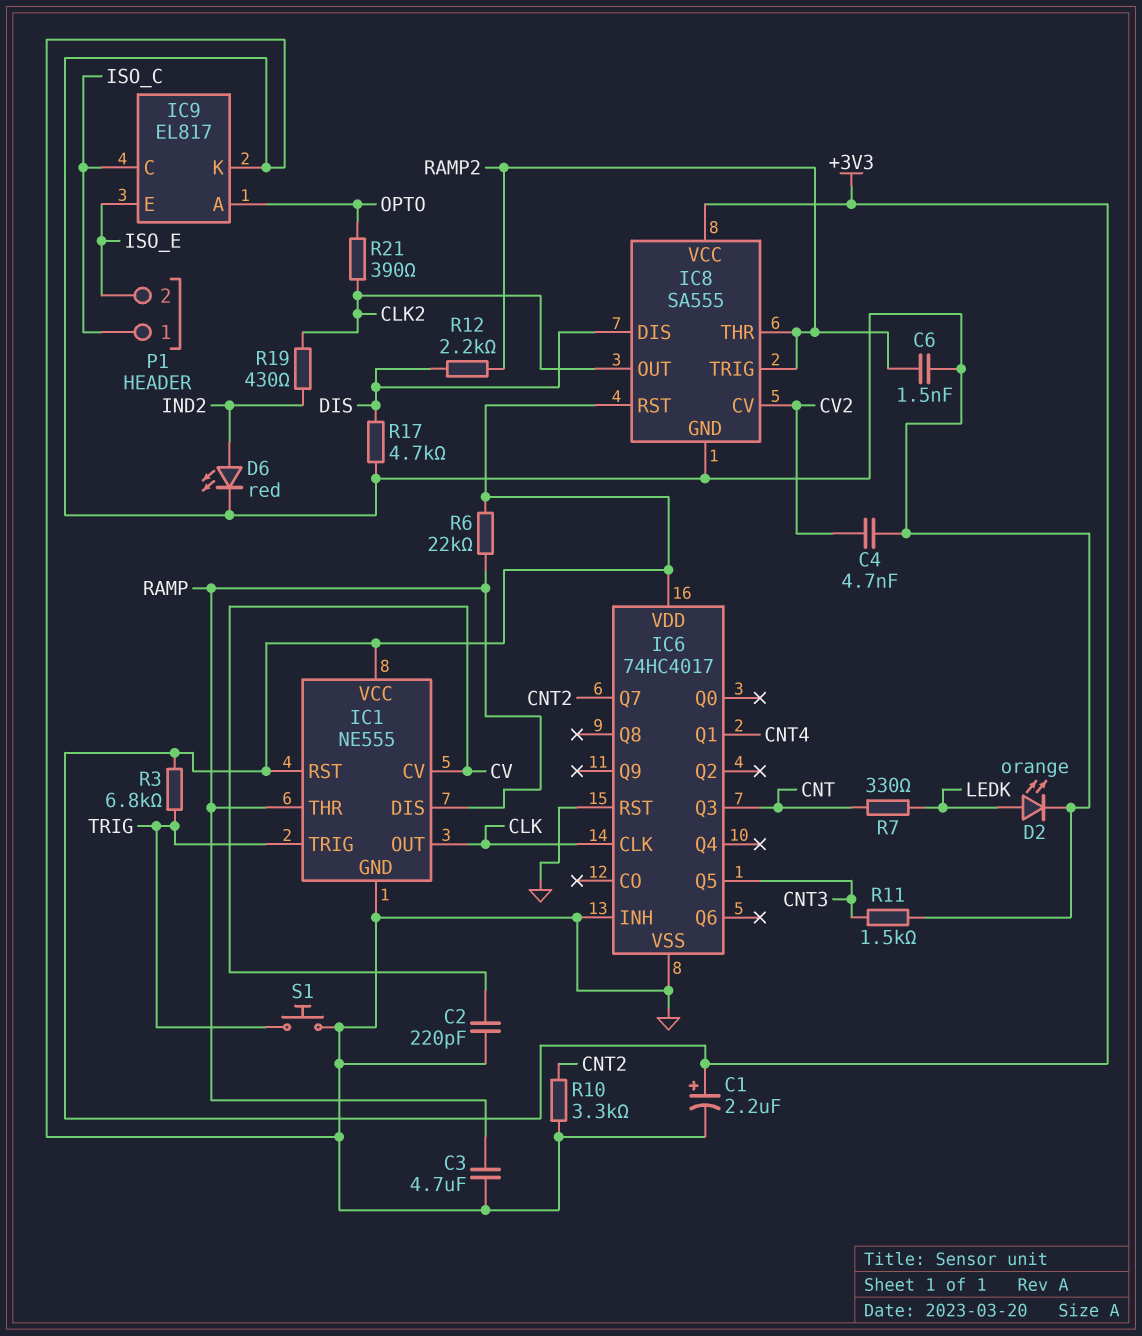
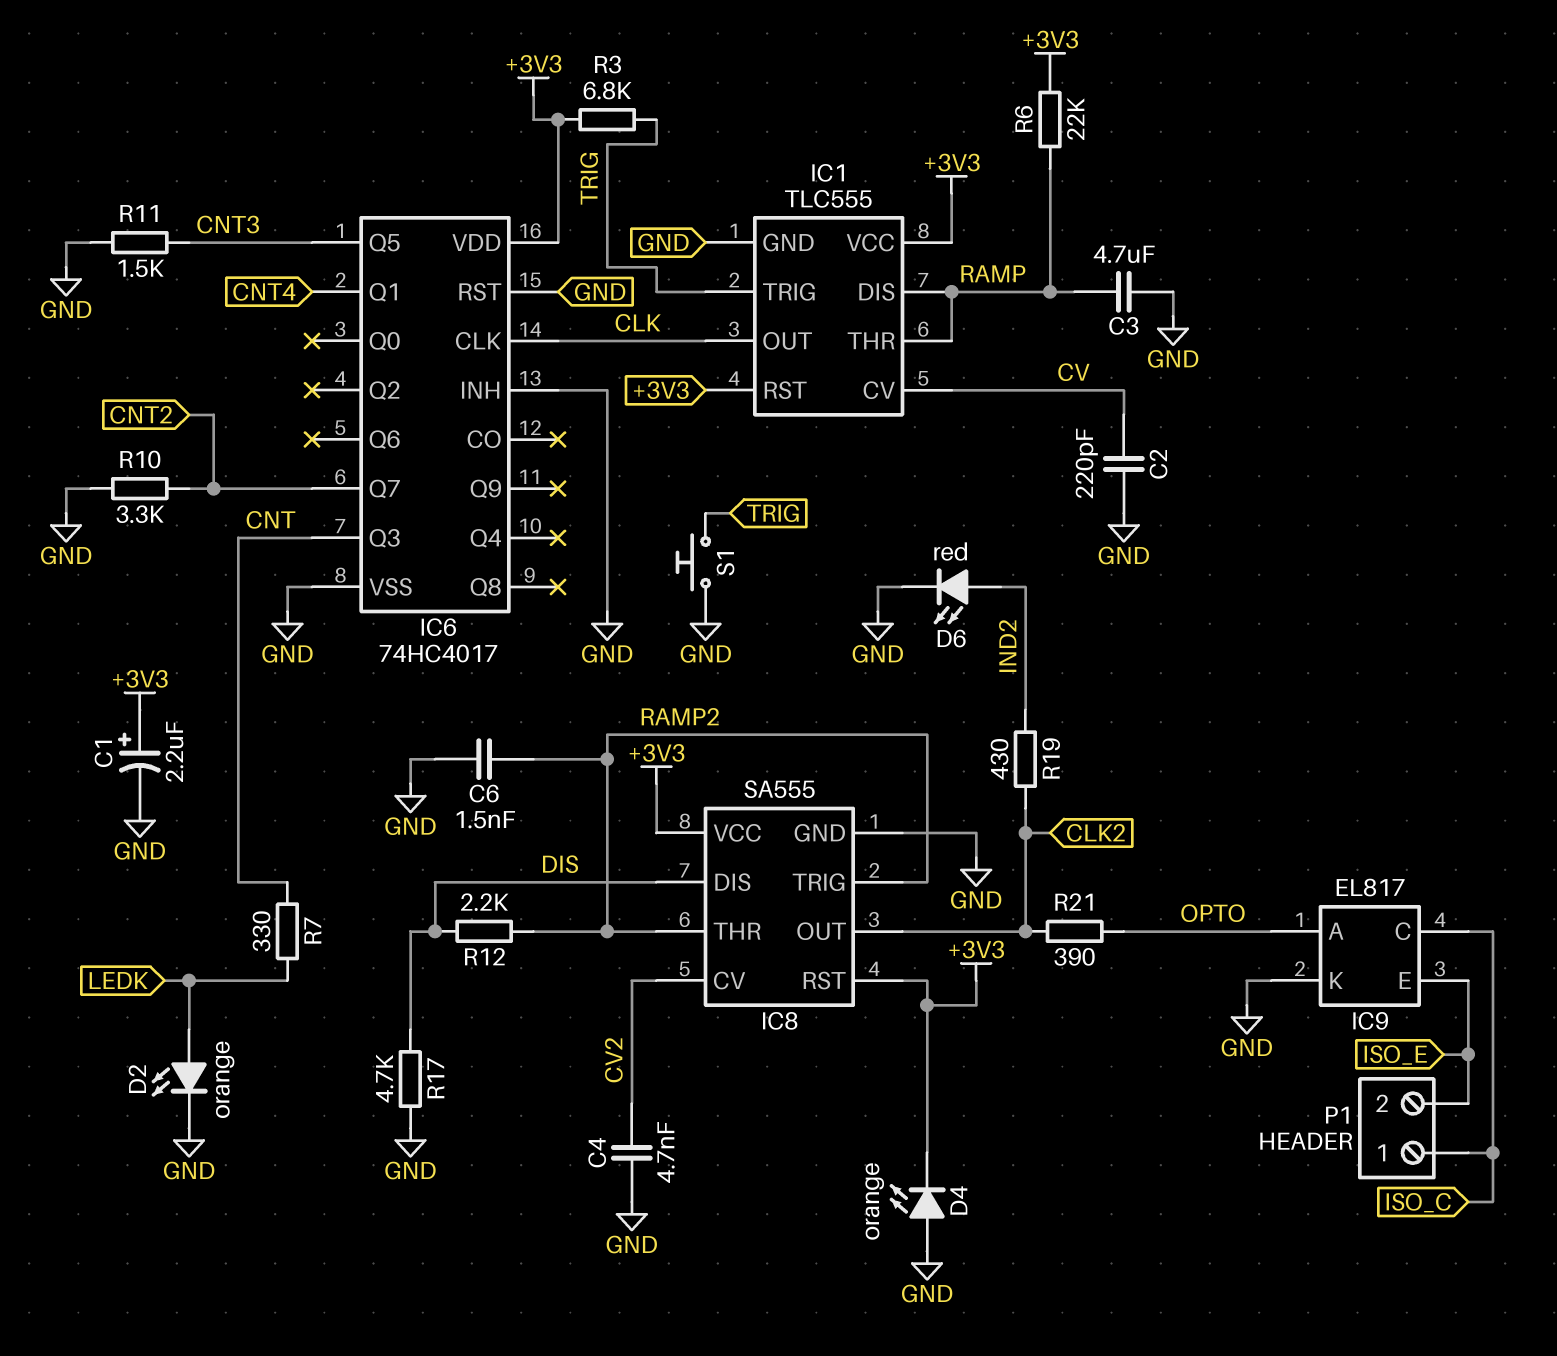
D4: none -> LED orange (A GND, K +3V3)
IC1: NE555 -> TLC555

